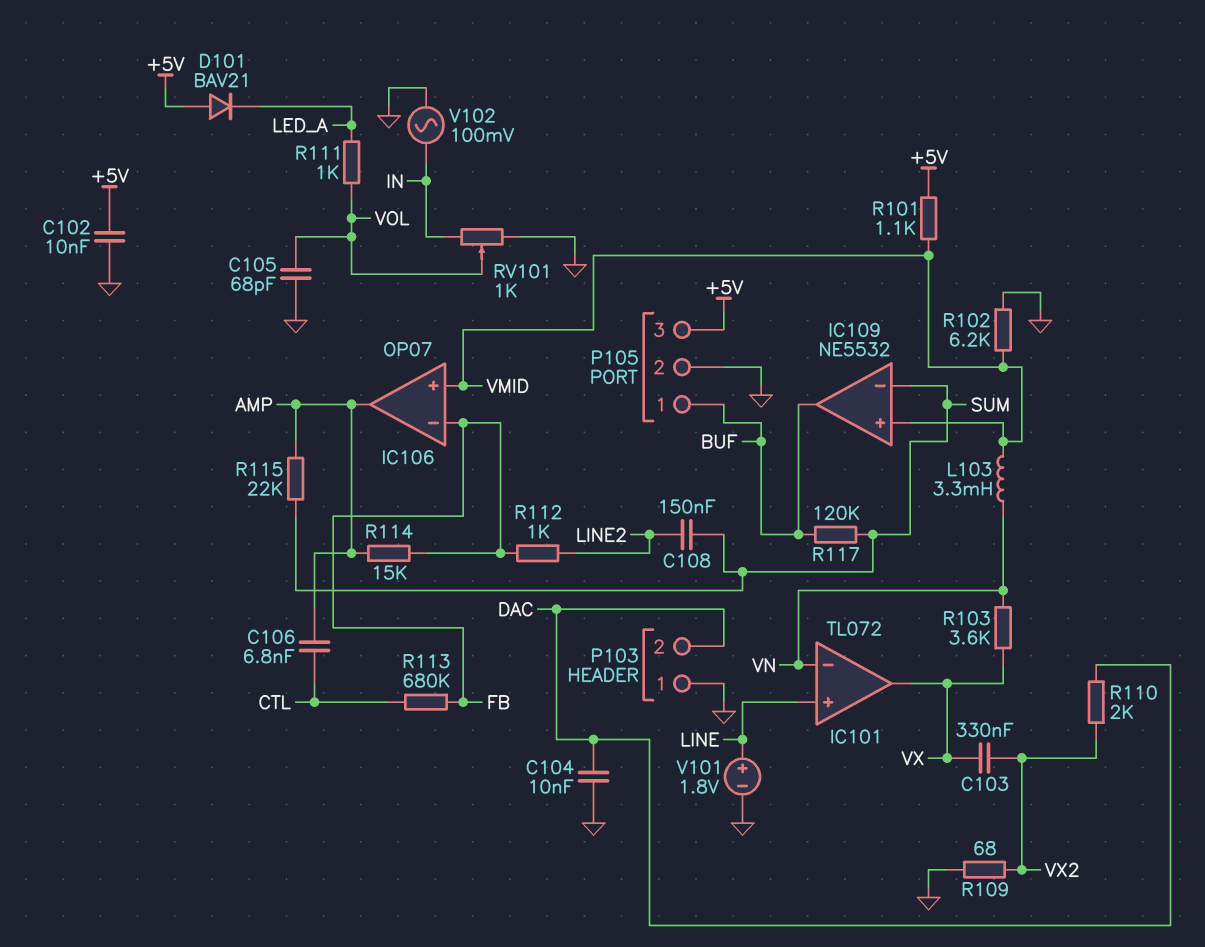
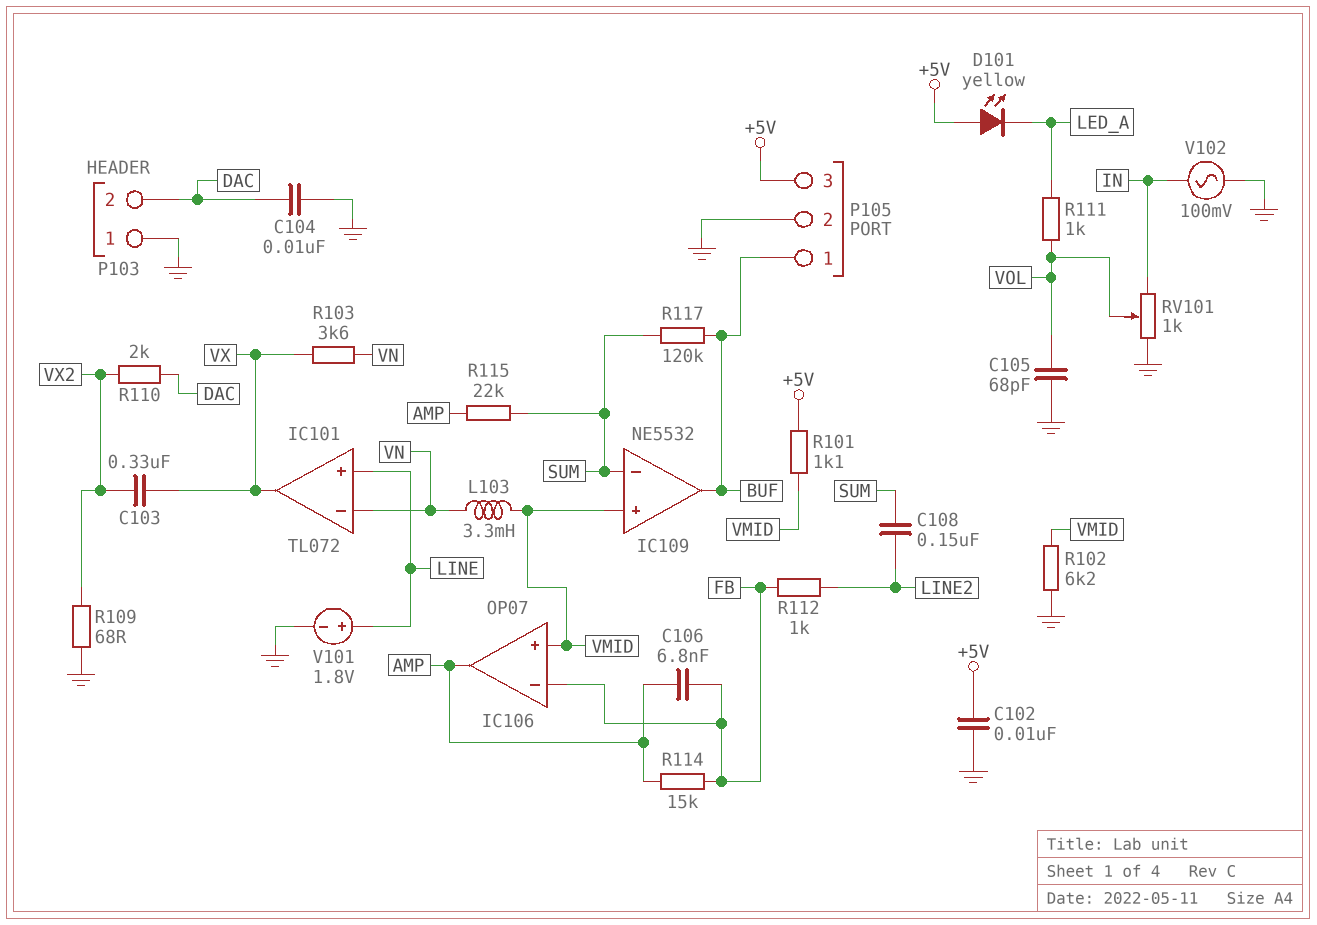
C106: 6.8nF (AMP, CTL) -> 6.8nF (AMP, FB)
D101: diode BAV21 (A +5V, K LED_A) -> LED yellow (A +5V, K LED_A)
R113: 680k (CTL, FB) -> none

